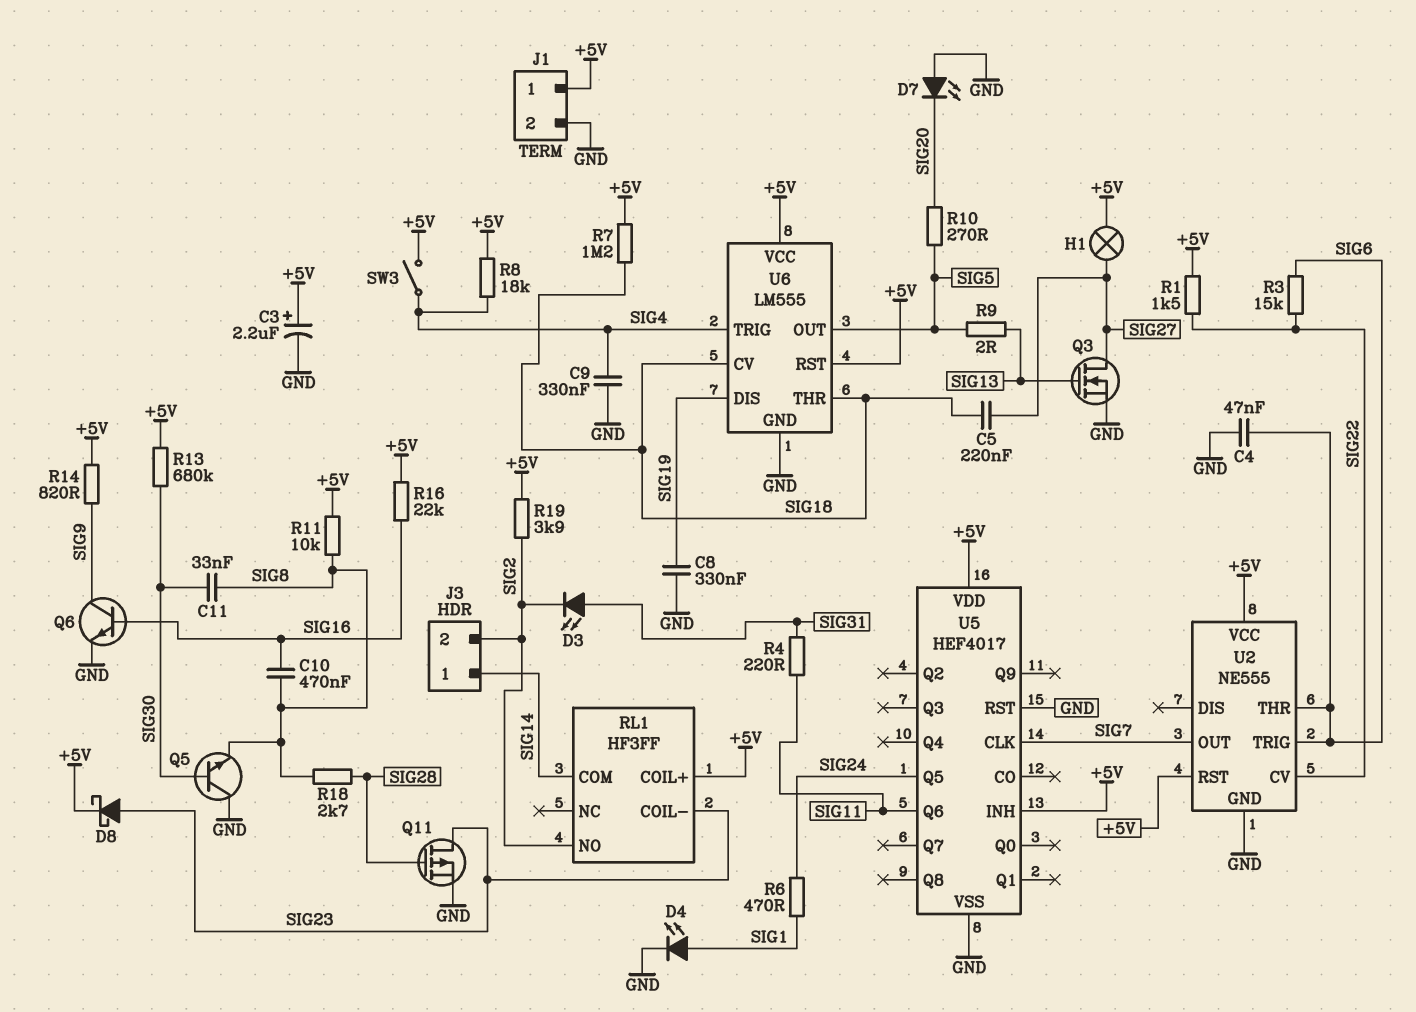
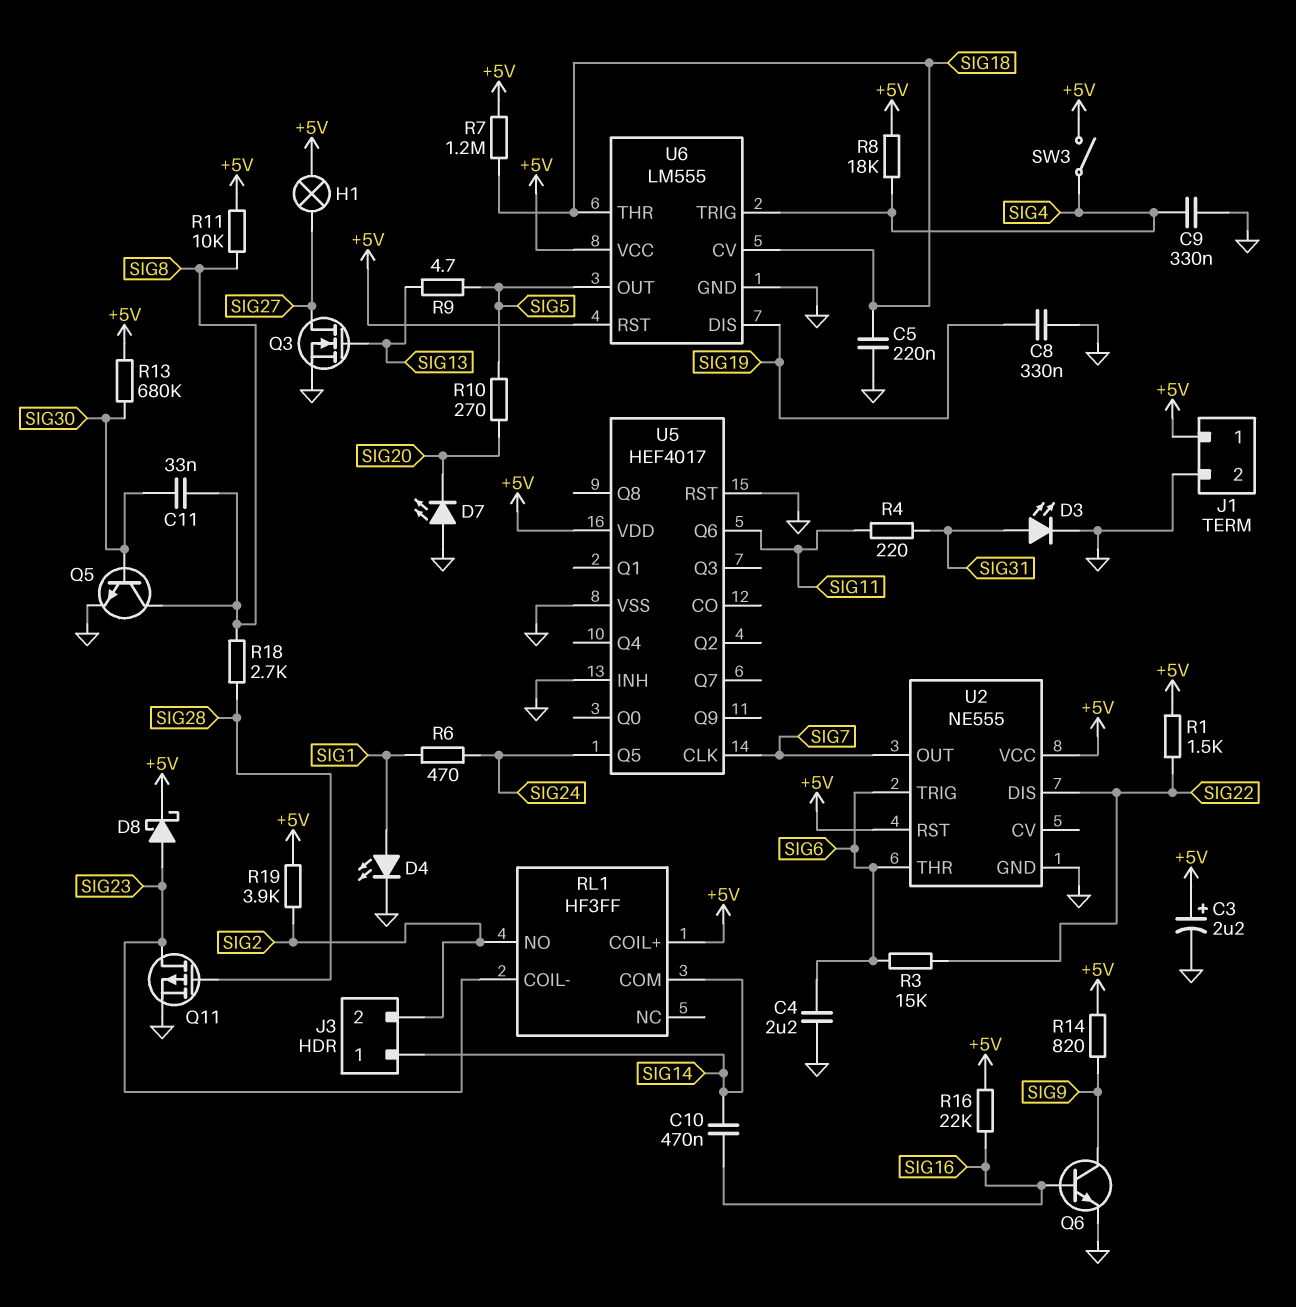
C4: 47nF (GND, SIG6) -> 2.2uF (GND, SIG6)
C5: 220nF (SIG18, SIG27) -> 220nF (GND, SIG18)
C10: 470nF (SIG8, SIG16) -> 470nF (SIG14, SIG16)
D3: LED (A SIG31, K SIG2) -> LED (A SIG31, K GND)
Q5: NPN (B SIG30, C GND, E SIG8) -> NPN (B SIG30, C SIG8, E GND)
R9: 2 (SIG5, SIG13) -> 4.7 (SIG5, SIG13)
U2 pin CV: SIG22 -> none
U2 pin DIS: none -> SIG22
U5 pin INH: +5V -> GND

